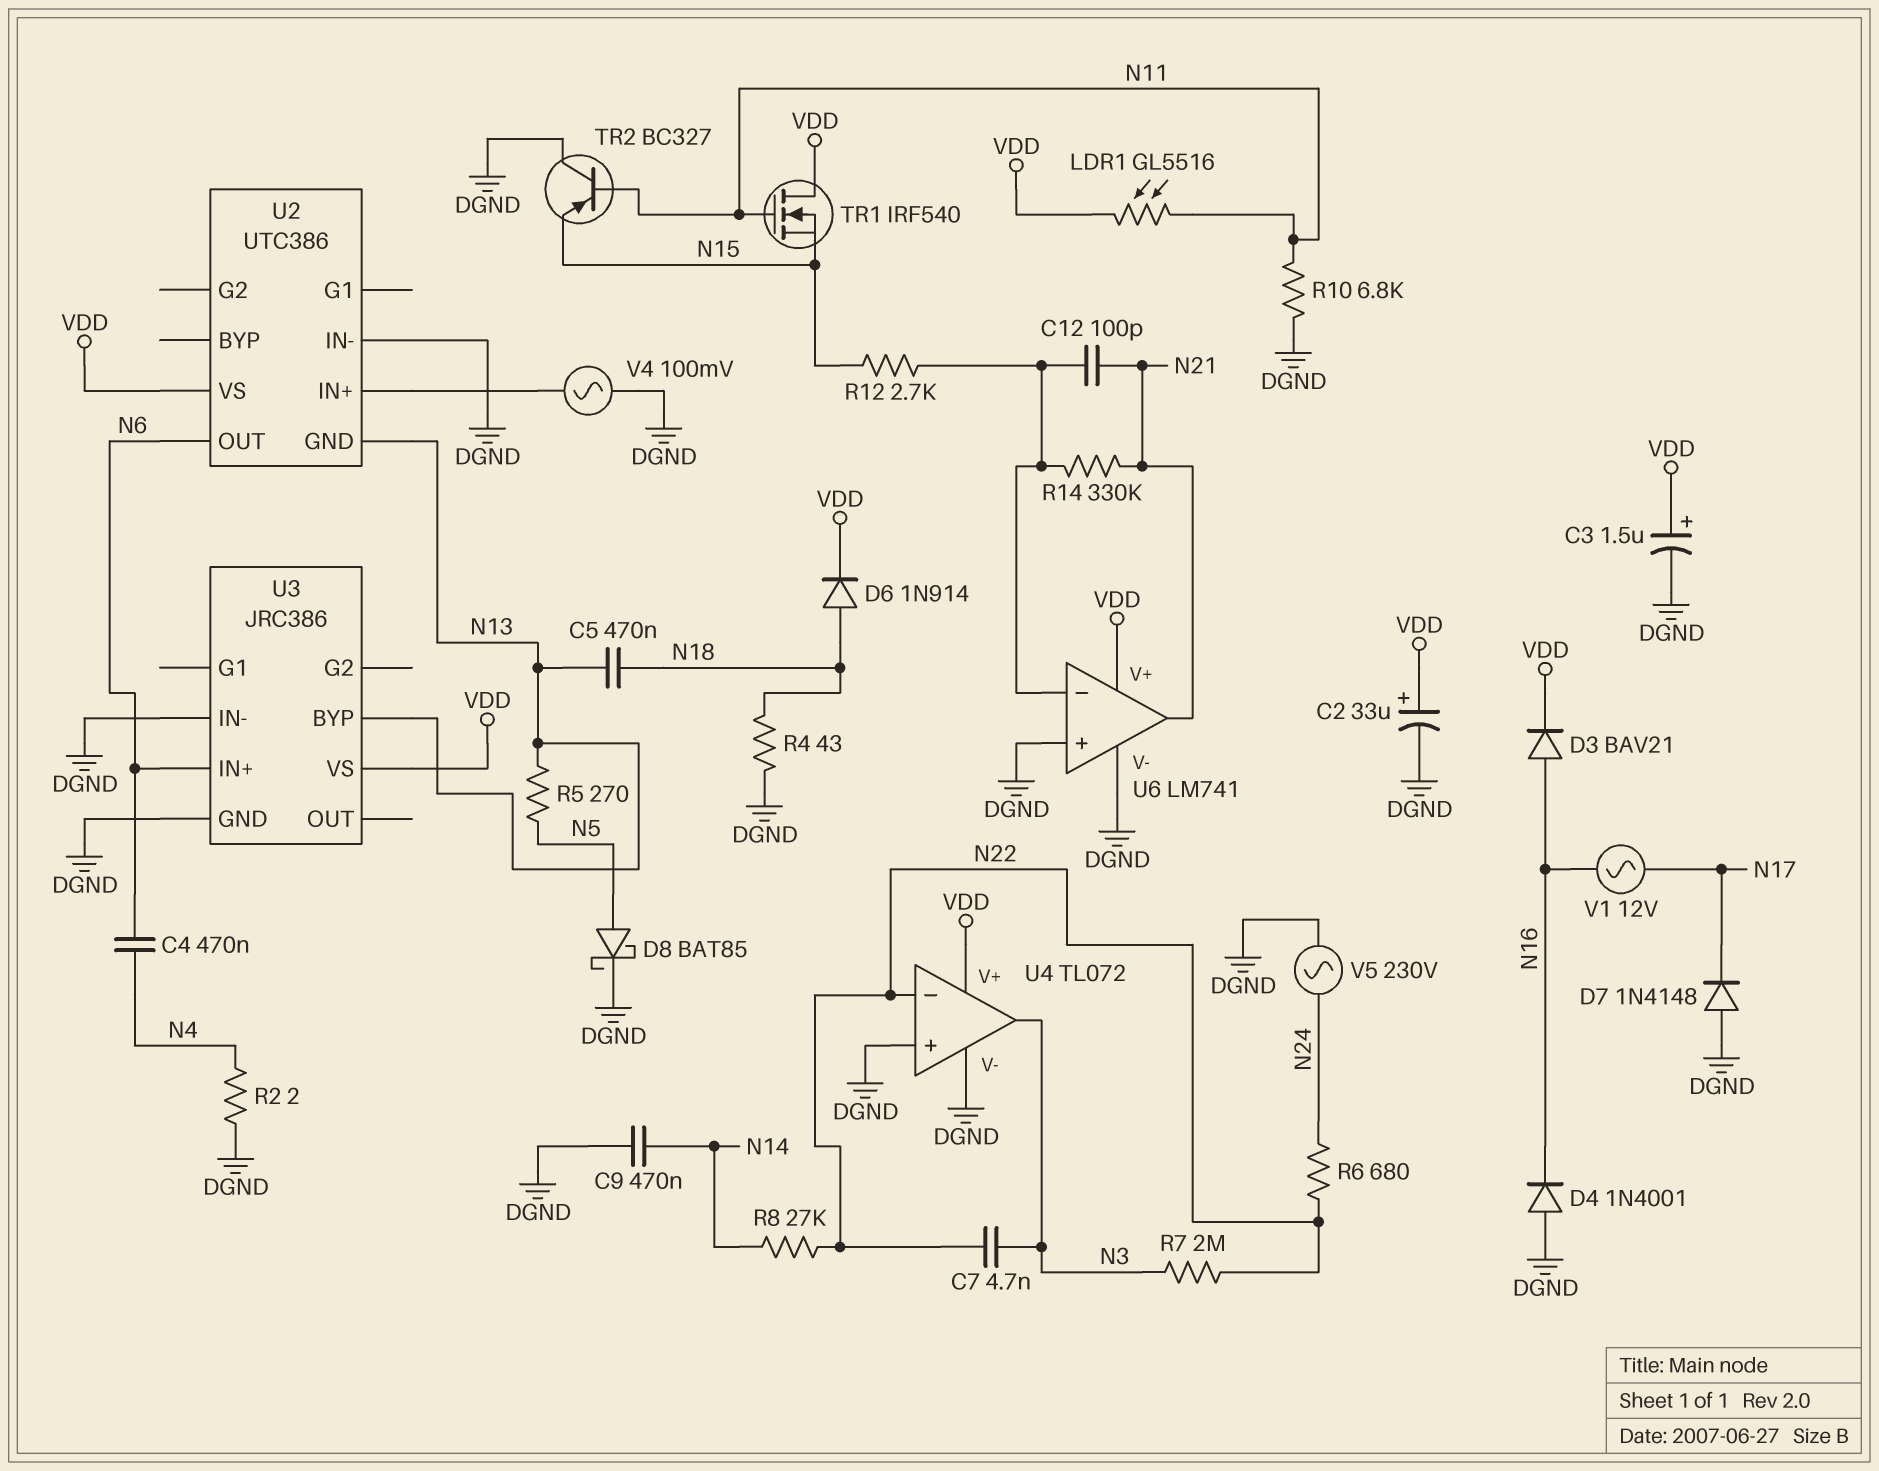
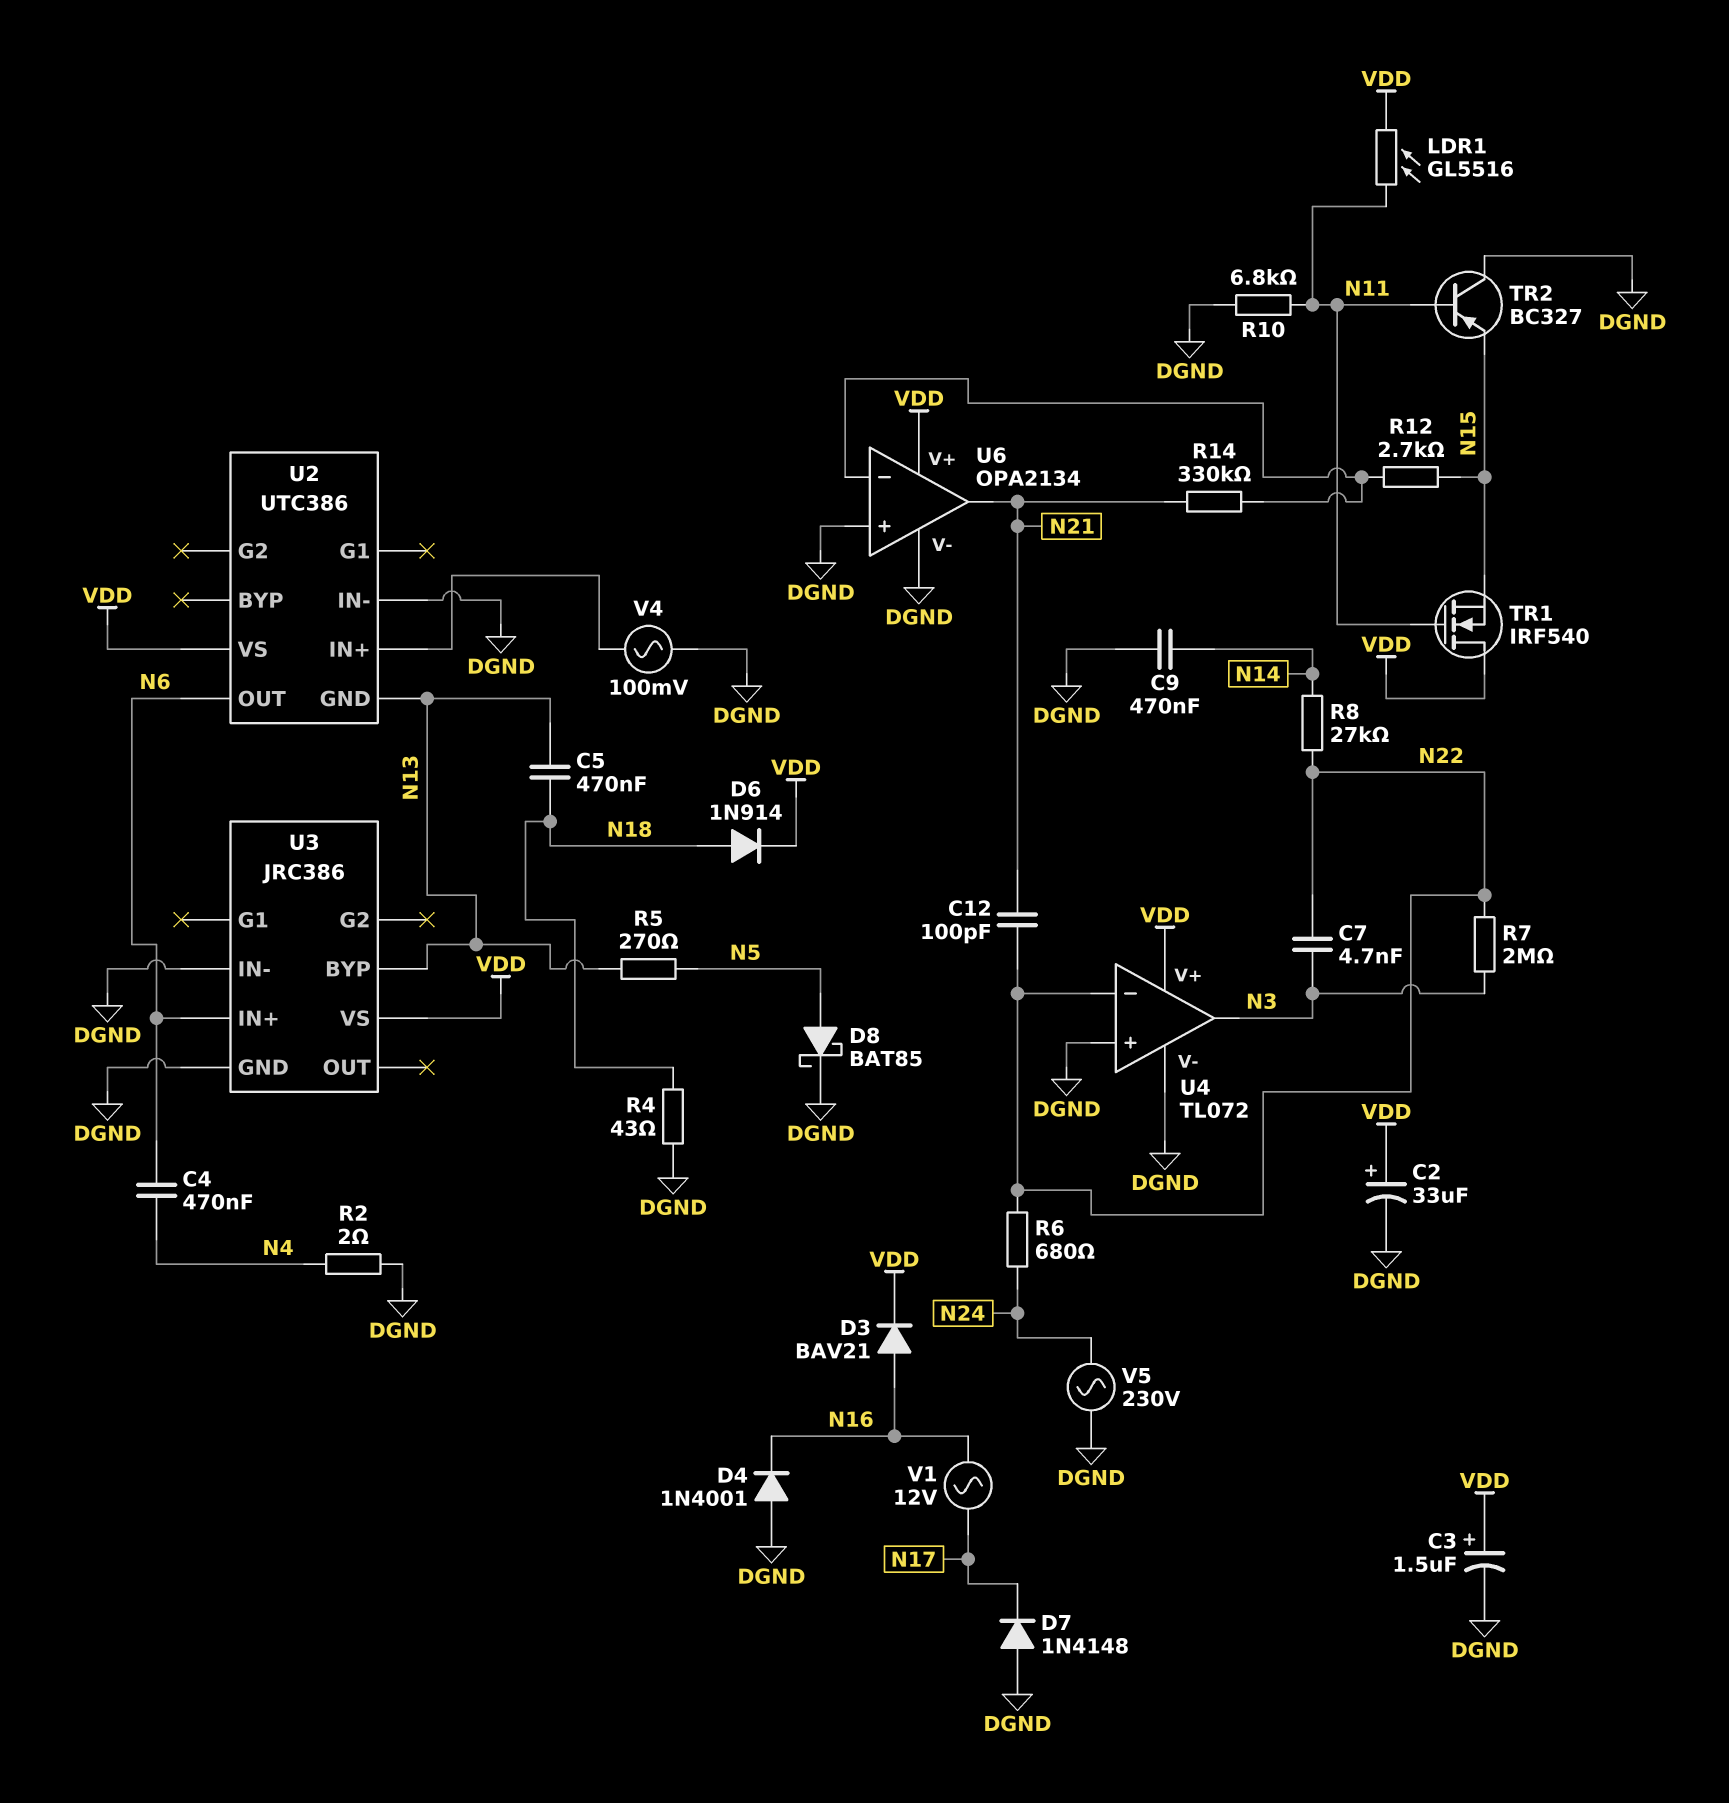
C12: 100pF (N21, U6/in-) -> 100pF (N21, N22)
U6: LM741 -> OPA2134

